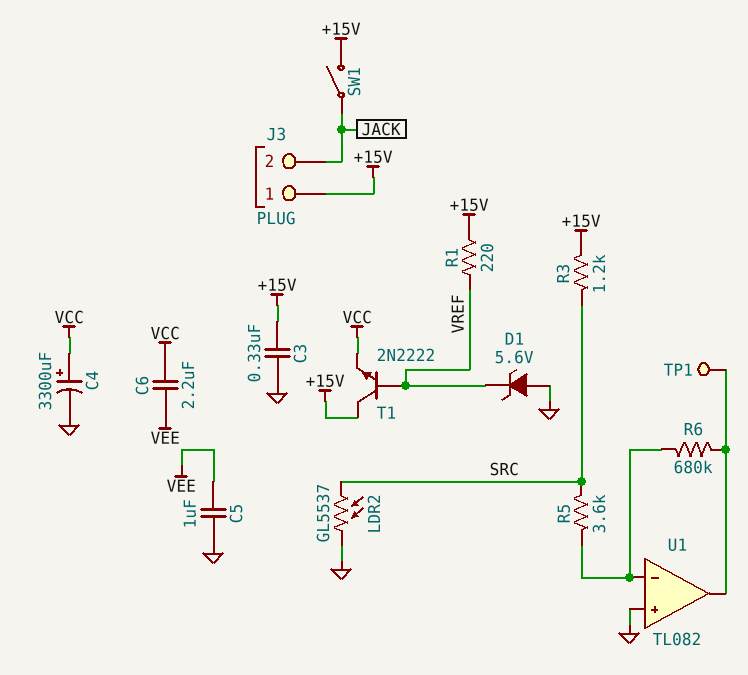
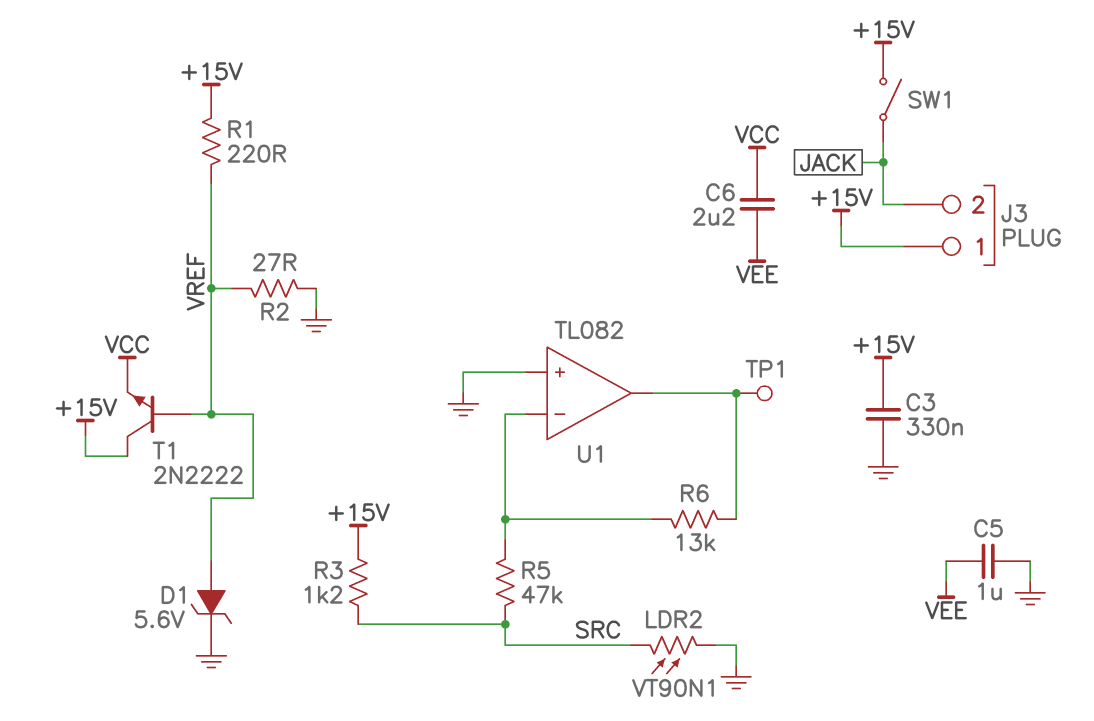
C4: 3300uF (plus VCC, minus GND) -> none
D1: zener 5.6V (A GND, K VREF) -> zener 5.6V (A VREF, K GND)
LDR2: GL5537 (GND, SRC) -> VT90N1 (GND, SRC)
R2: none -> 27 (GND, VREF)
R5: 3.6k (SRC, U1/in-) -> 47k (SRC, U1/in-)
R6: 680k (U1/in-, U1/out) -> 13k (U1/in-, U1/out)

